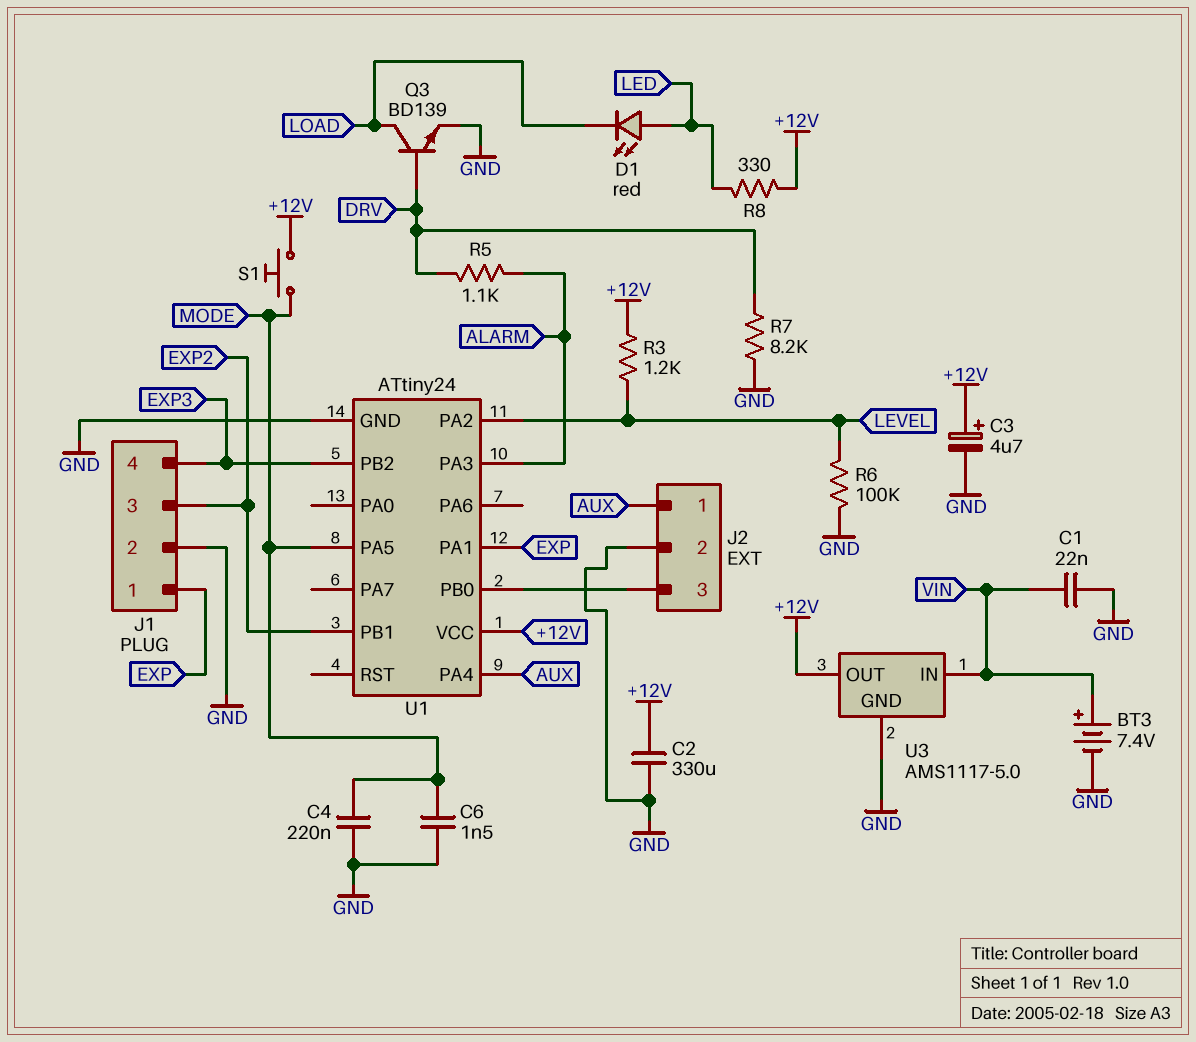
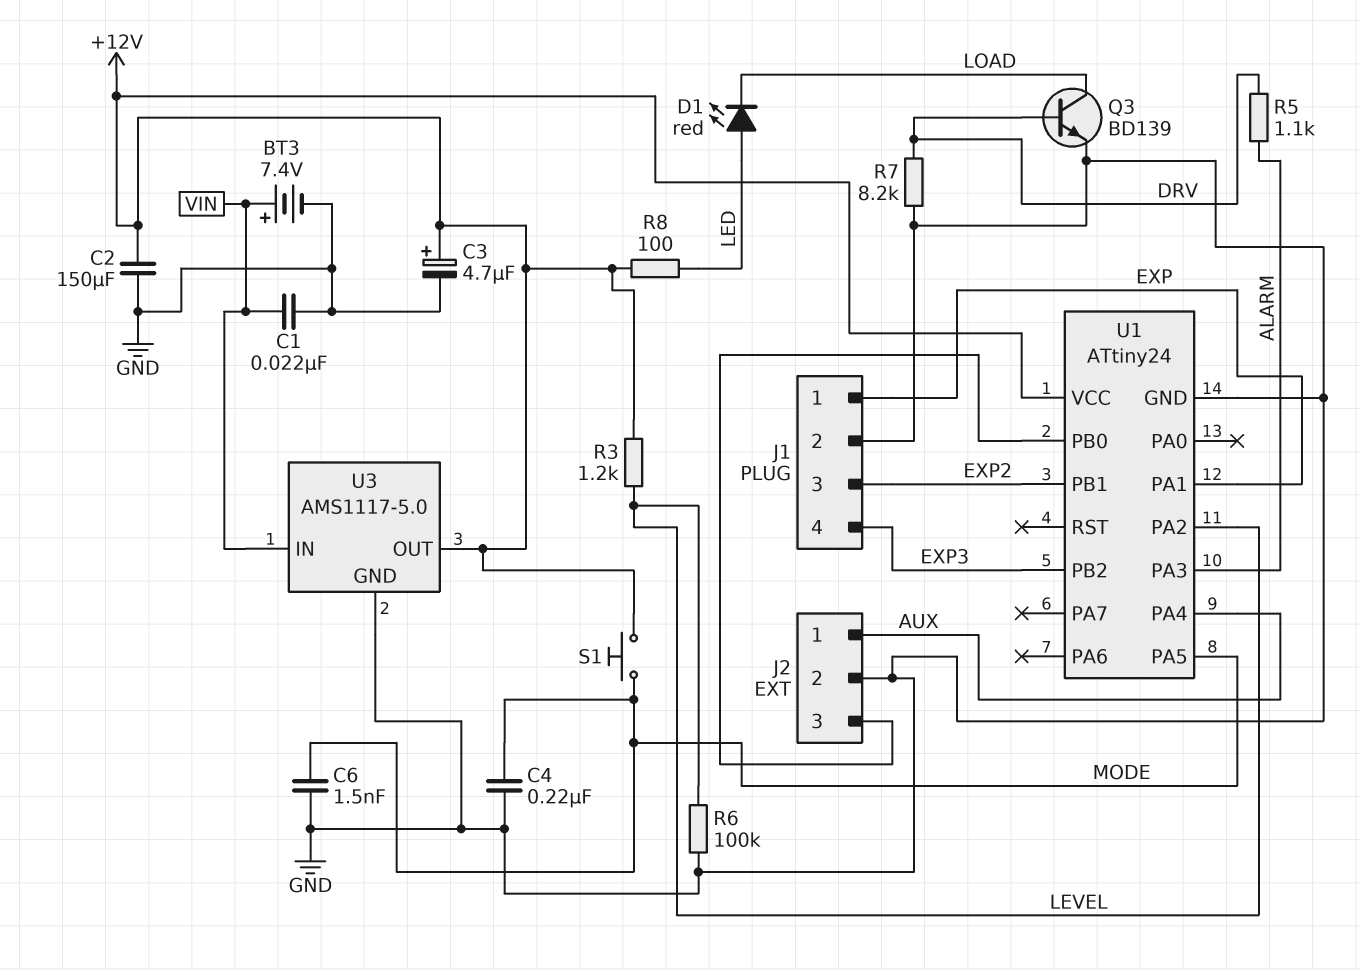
C2: 330uF (+12V, GND) -> 150uF (+12V, GND)
R8: 330 (+12V, LED) -> 100 (+12V, LED)

